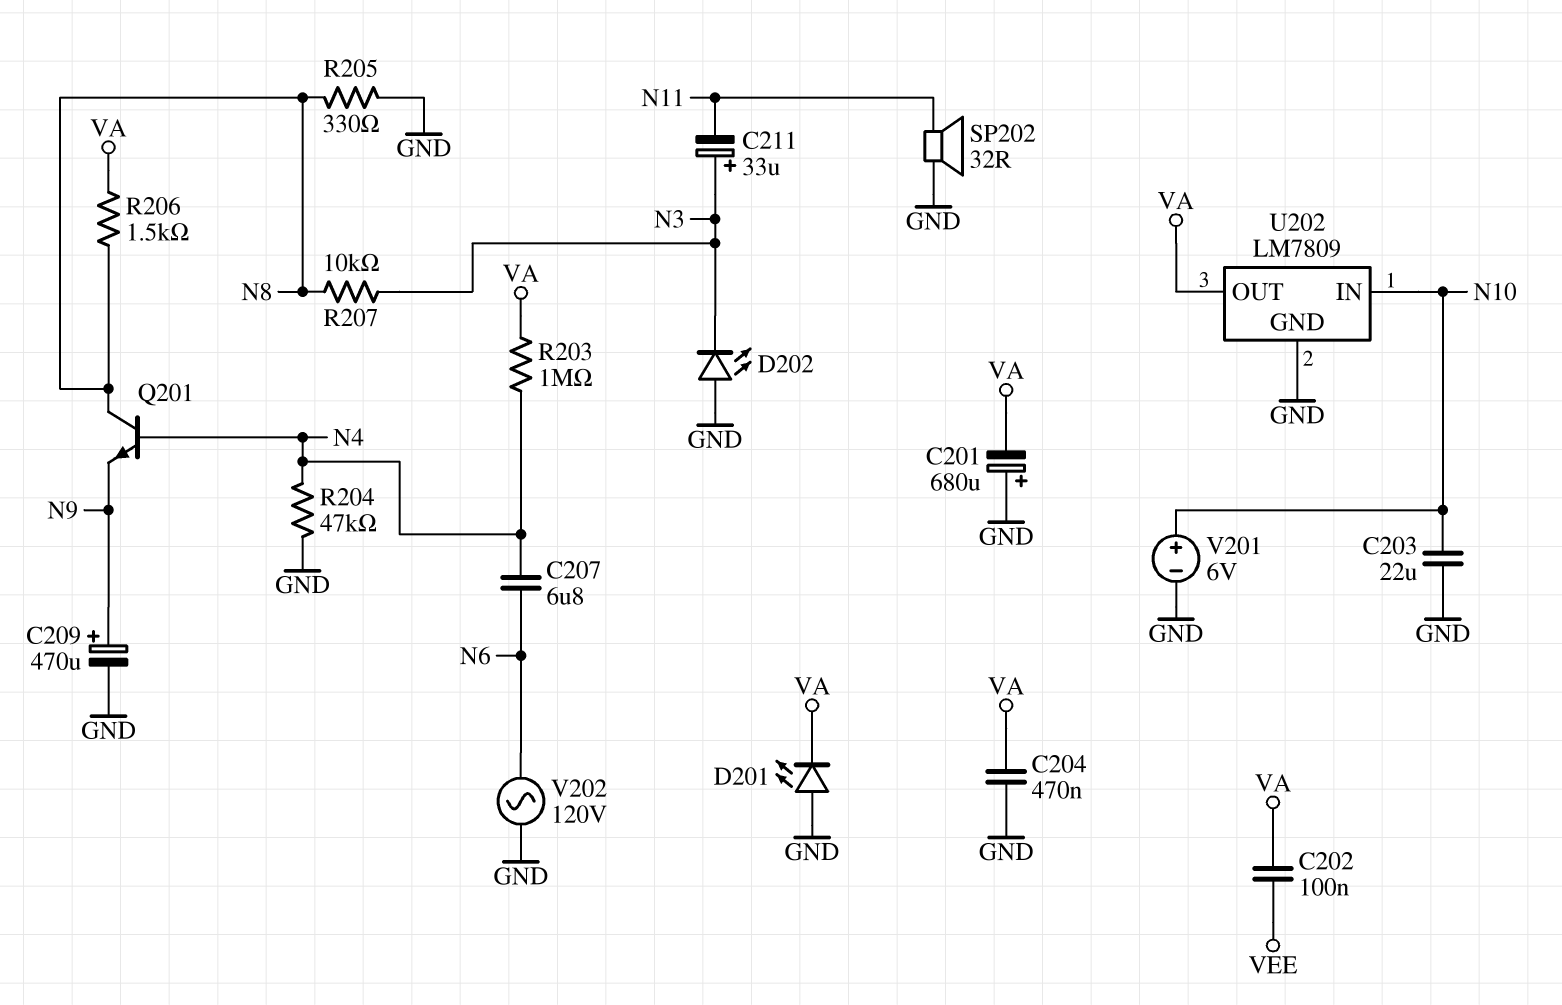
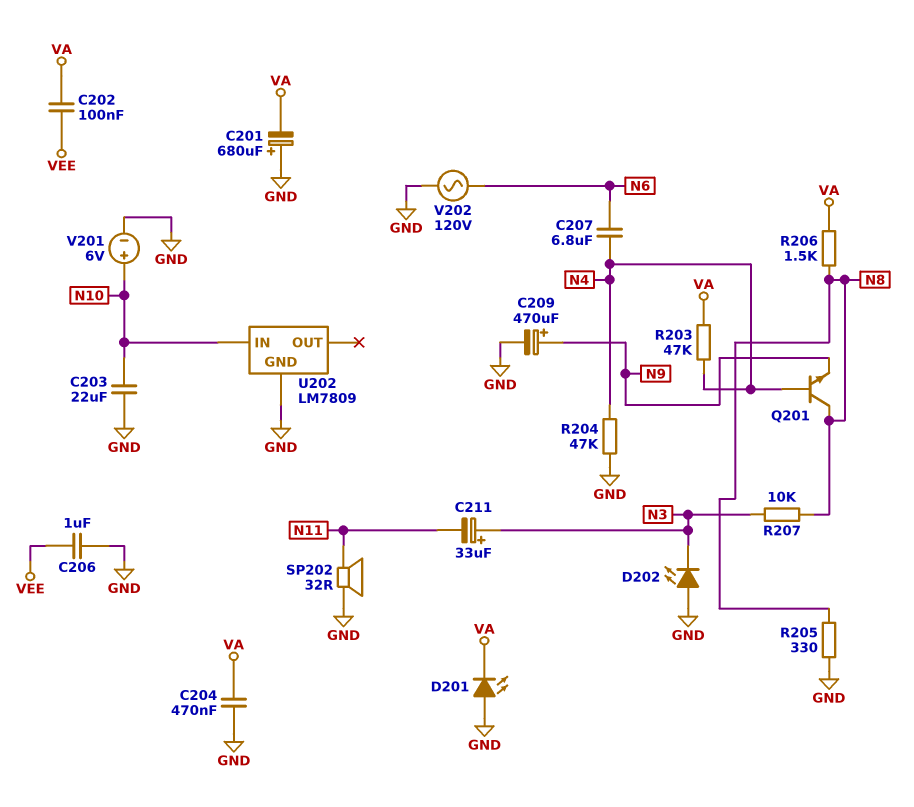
C206: none -> 1uF (GND, VEE)
R203: 1M (N4, VA) -> 47k (N4, VA)
U202 pin OUT: VA -> none

